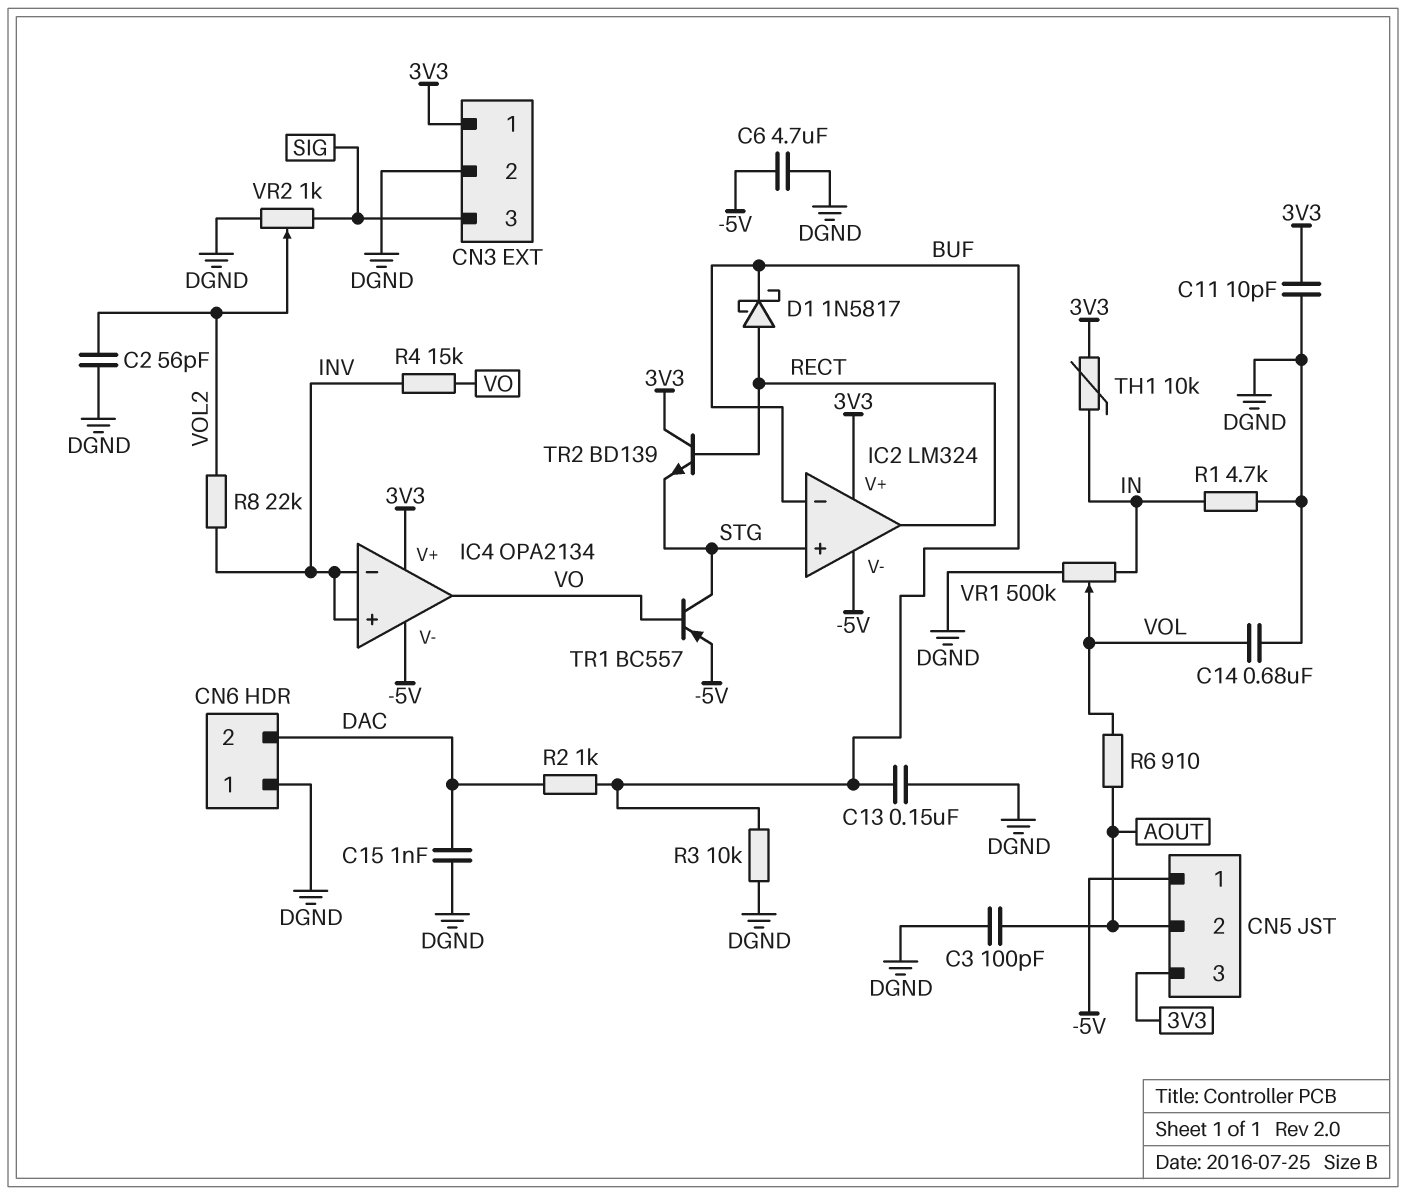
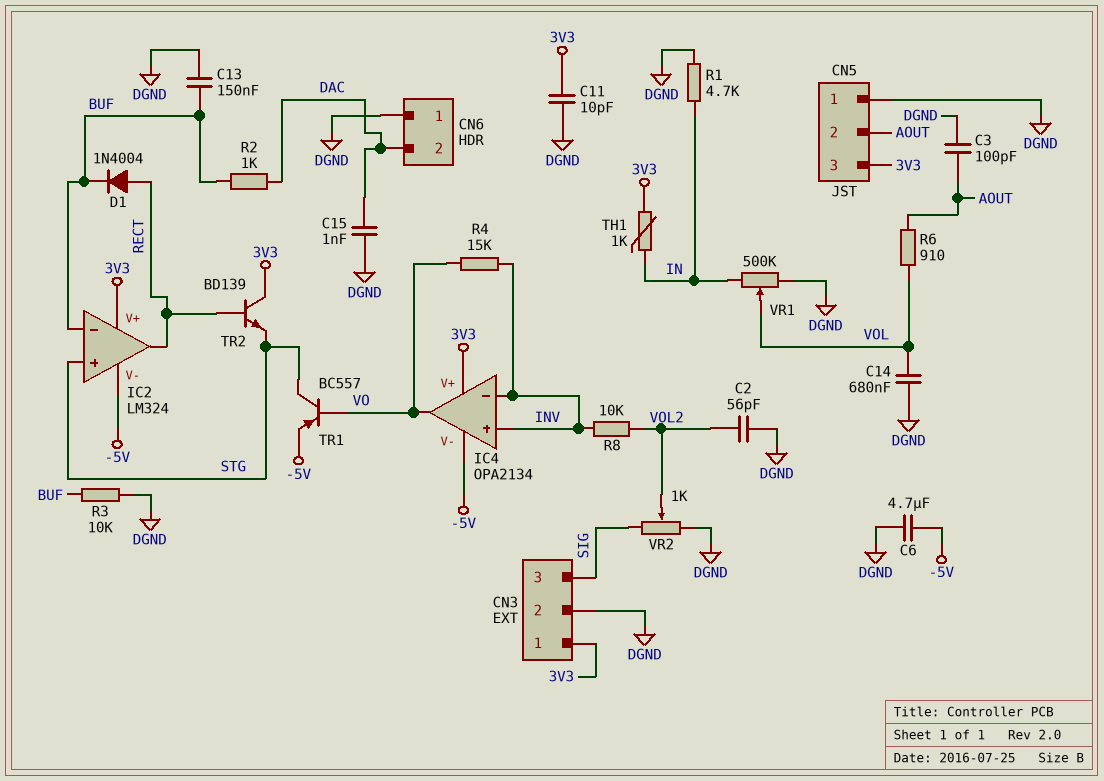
CN5 pin 1: -5V -> DGND
D1: schottky 1N5817 (A RECT, K BUF) -> diode 1N4004 (A RECT, K BUF)
R8: 22k (INV, VOL2) -> 10k (INV, VOL2)
TH1: 10k (3V3, IN) -> 1k (3V3, IN)

